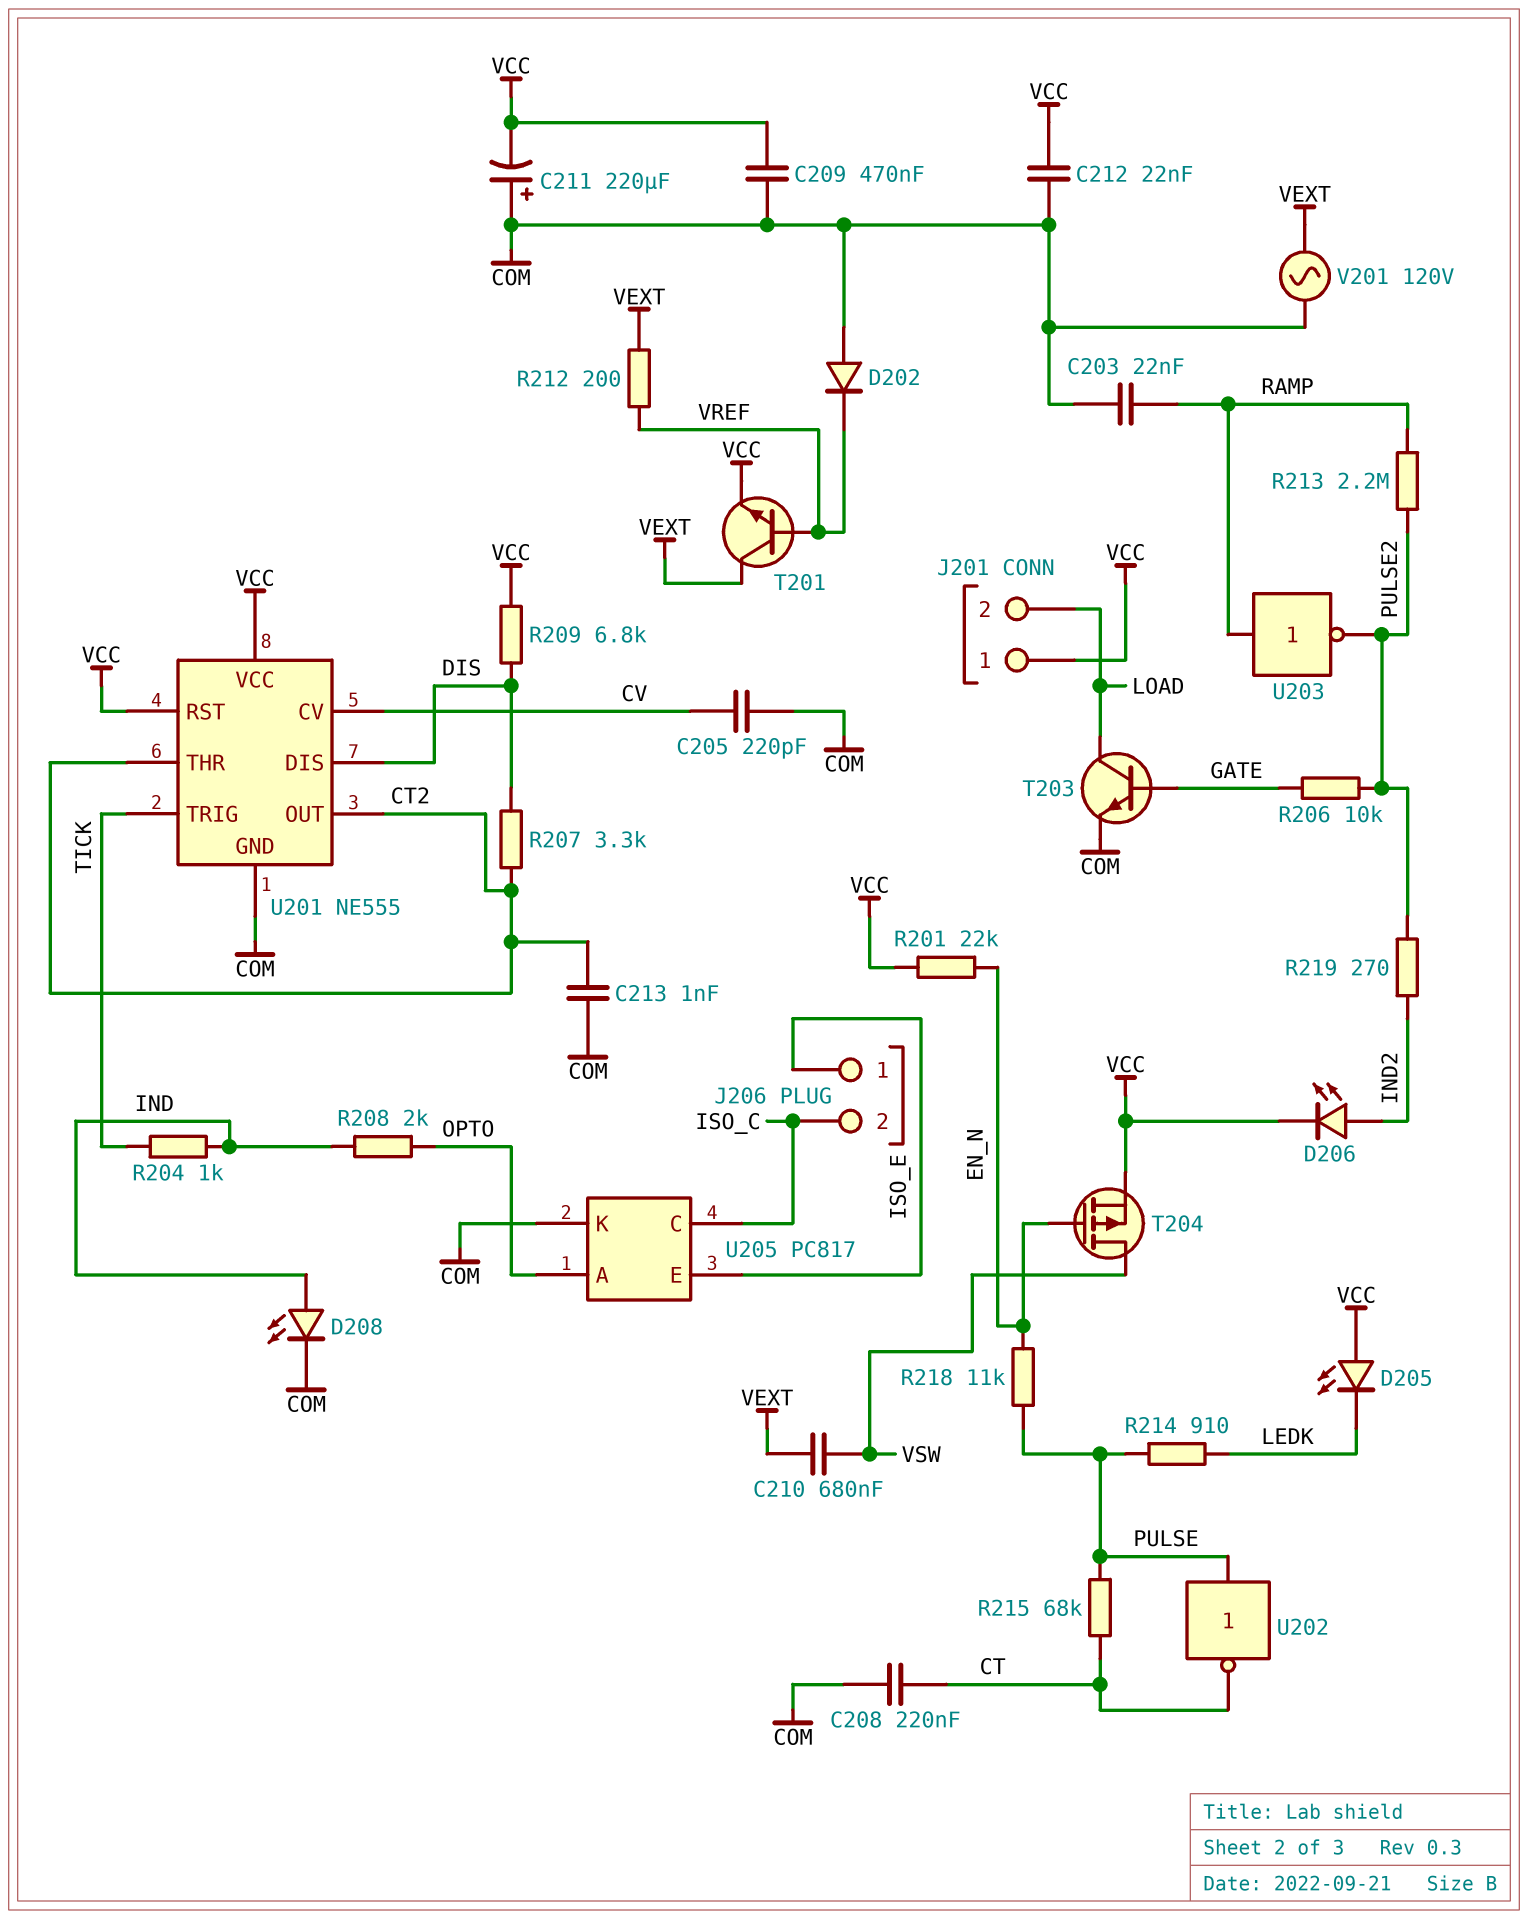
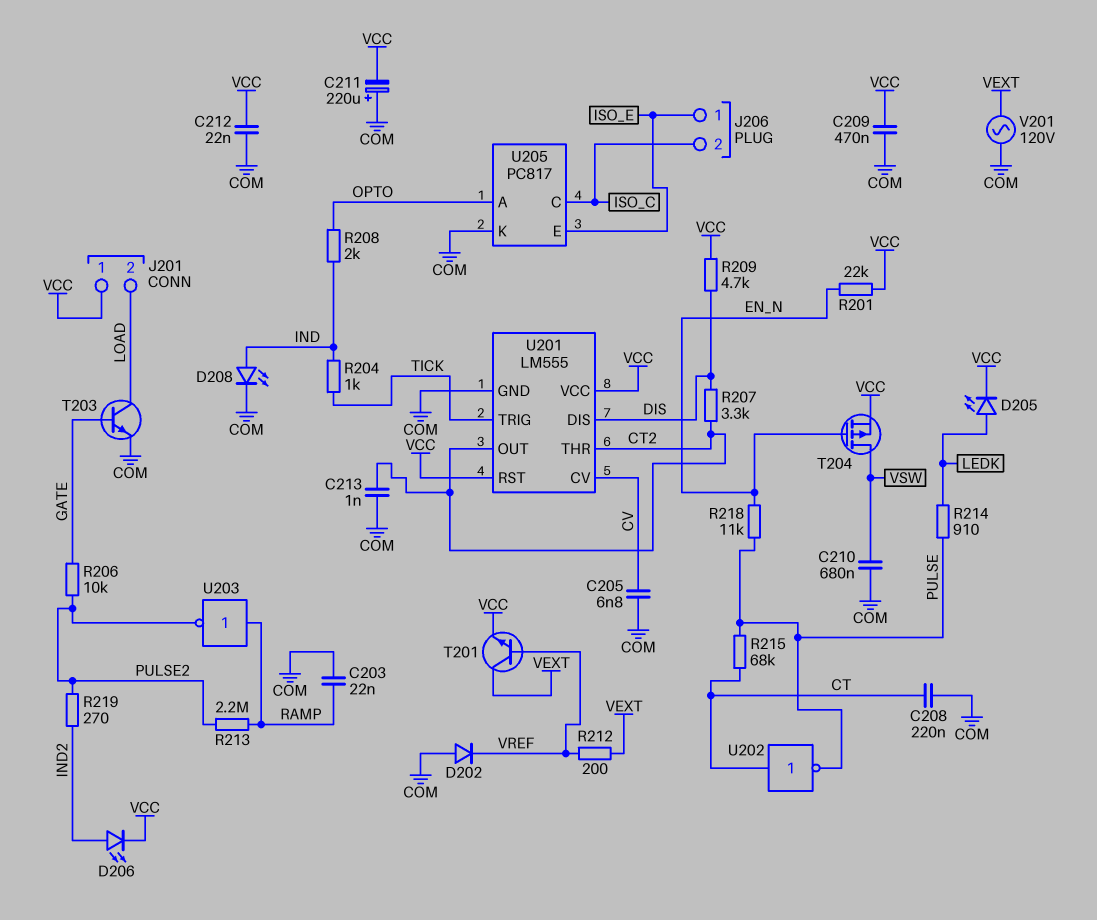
C205: 220pF (COM, CV) -> 6.8nF (COM, CV)
C210: 680nF (VEXT, VSW) -> 680nF (COM, VSW)
D205: LED (A VCC, K LEDK) -> LED (A LEDK, K VCC)
R209: 6.8k (DIS, VCC) -> 4.7k (DIS, VCC)
U201: NE555 -> LM555
U202: NOT (in PULSE, out CT) -> NOT (in CT, out PULSE)

